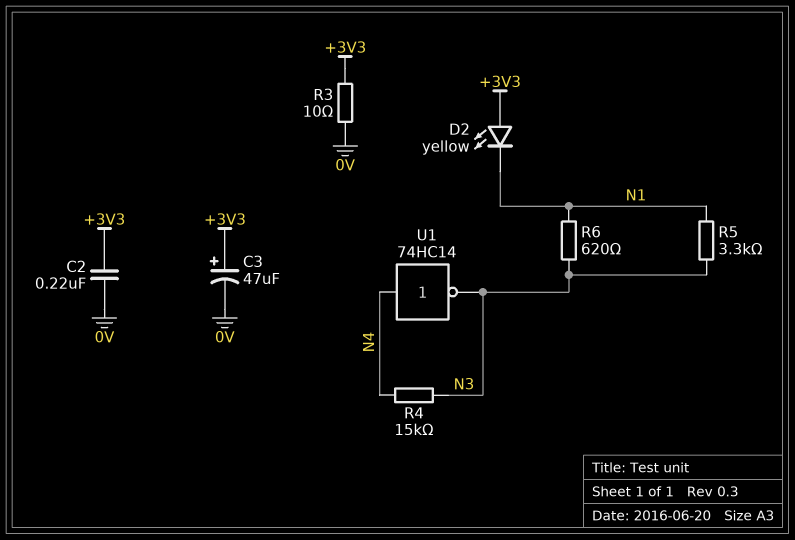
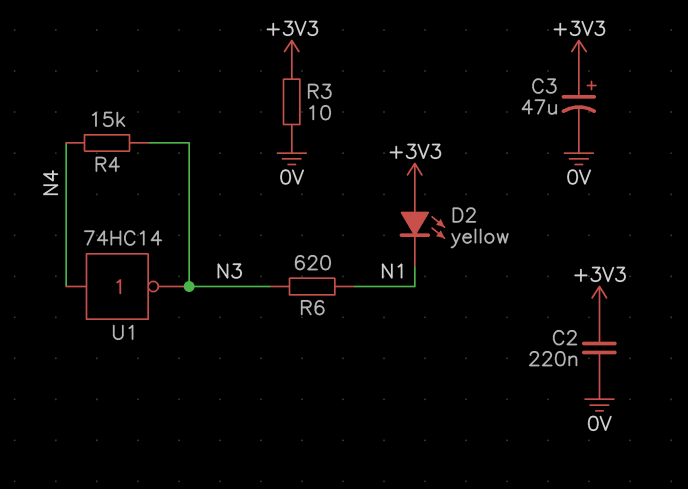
R5: 3.3k (N1, N3) -> none

